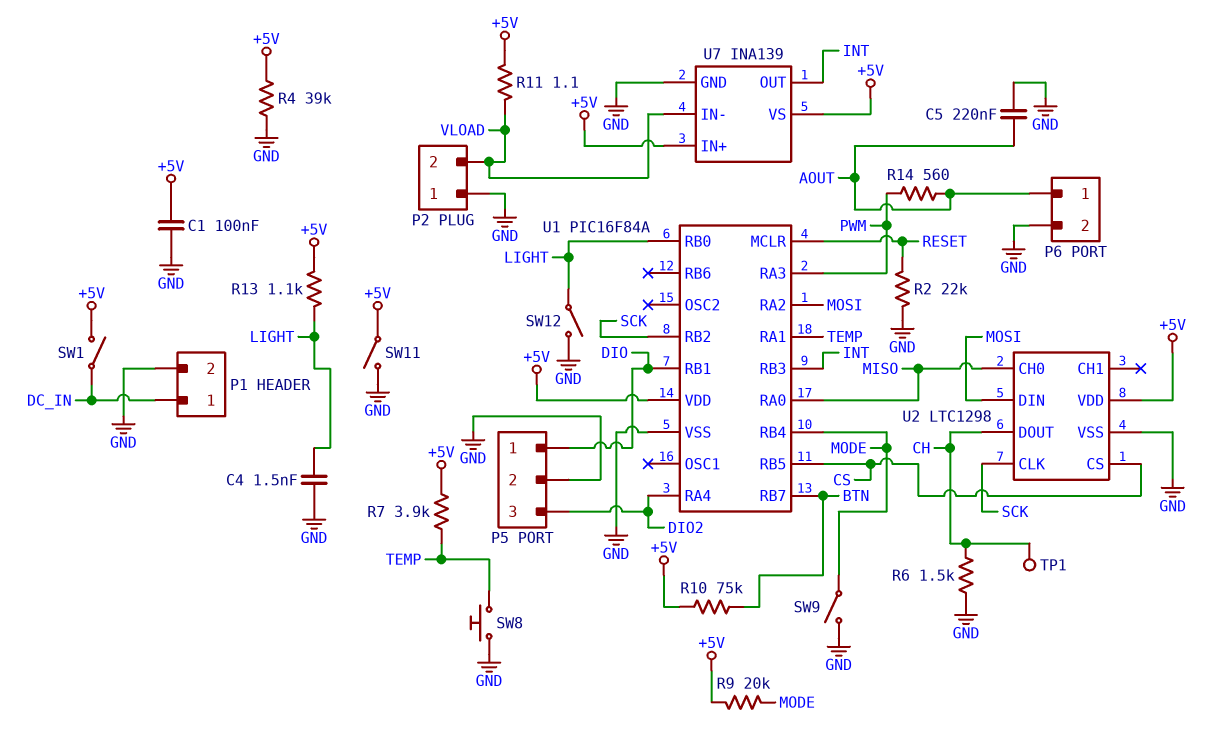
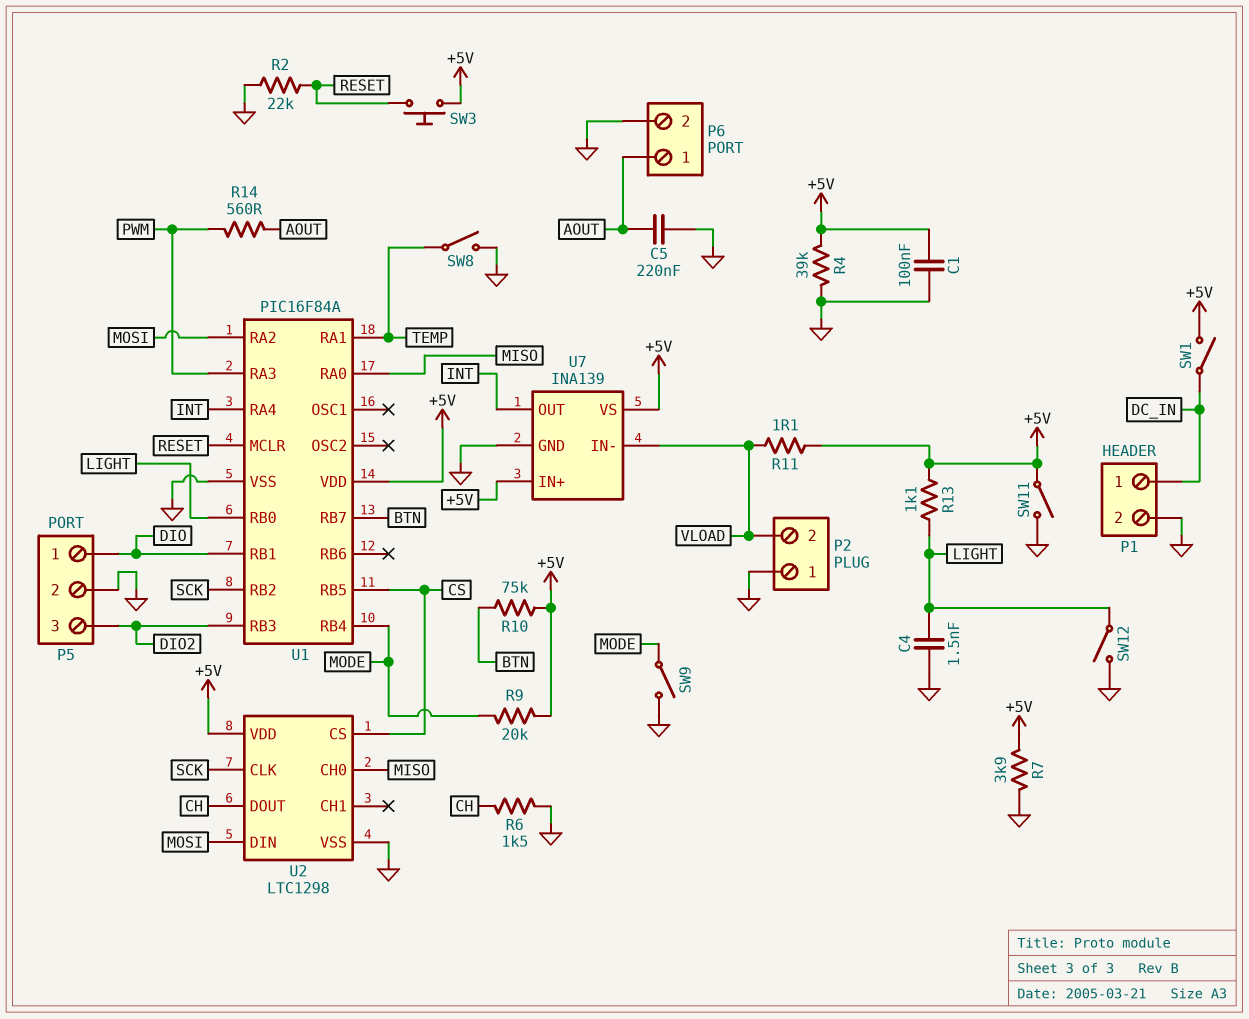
R7: 3.9k (+5V, TEMP) -> 3.9k (+5V, GND)
SW3: none -> button (+5V, RESET)
SW8: button (GND, TEMP) -> switch (GND, TEMP)
TP1: test point (CH) -> none
U1 pin RA4: DIO2 -> INT
U1 pin RB3: INT -> DIO2

